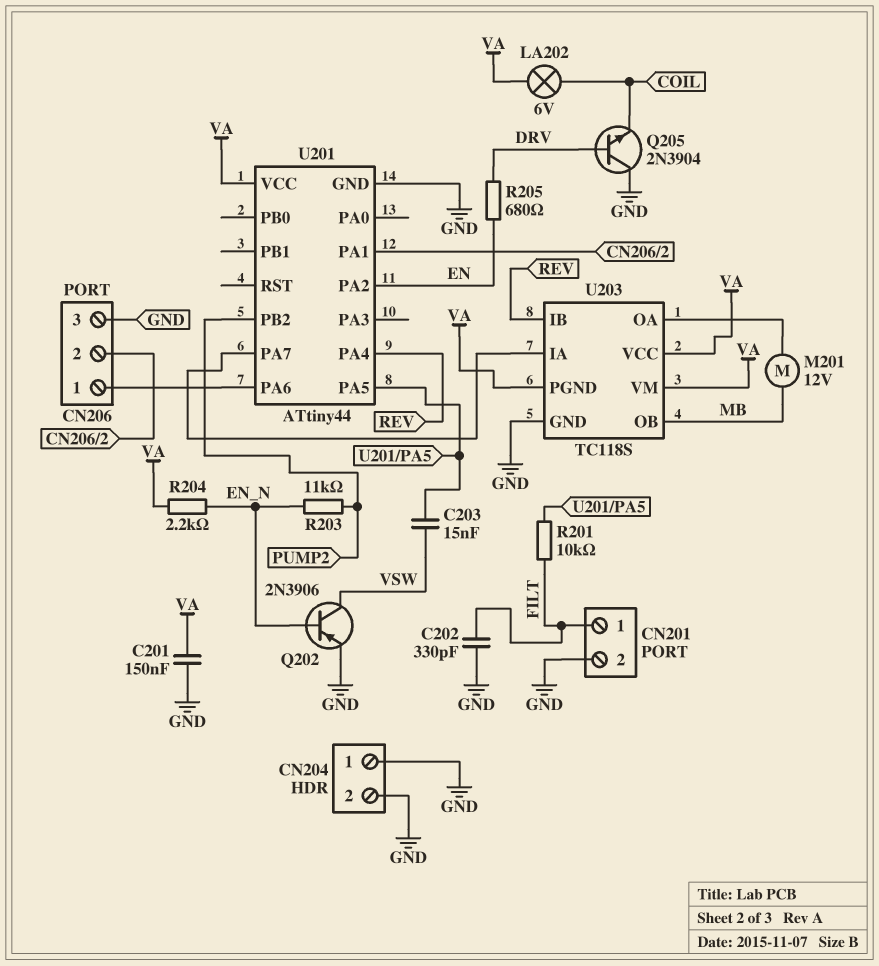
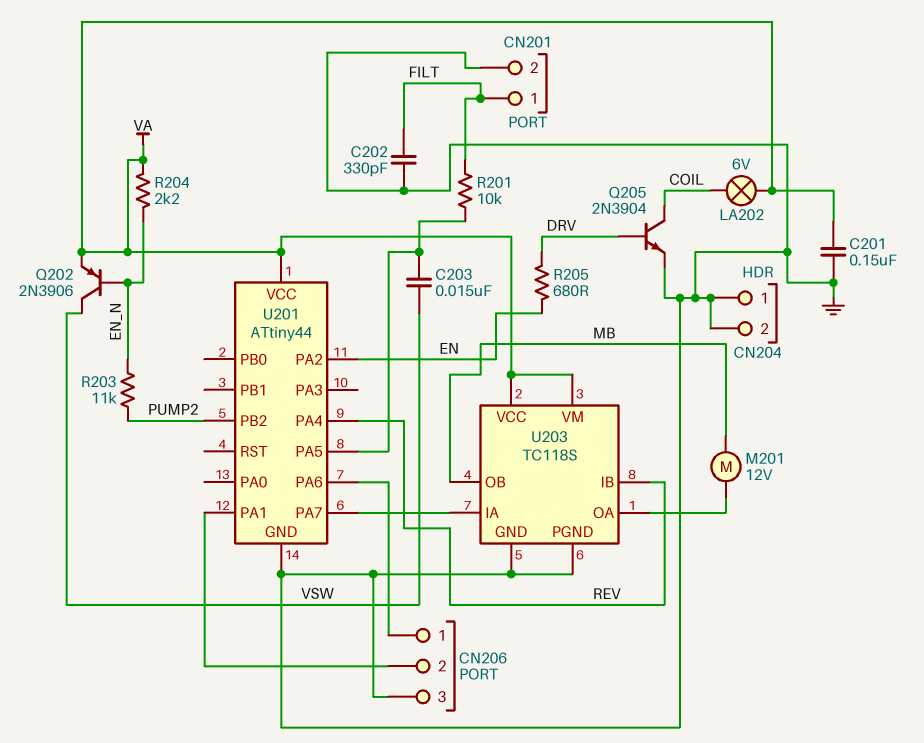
Q202: PNP 2N3906 (B EN_N, C VSW, E GND) -> PNP 2N3906 (B EN_N, C VSW, E VA)
Q205: NPN 2N3904 (B DRV, C GND, E COIL) -> NPN 2N3904 (B DRV, C COIL, E GND)
U203 pin PGND: VA -> GND

